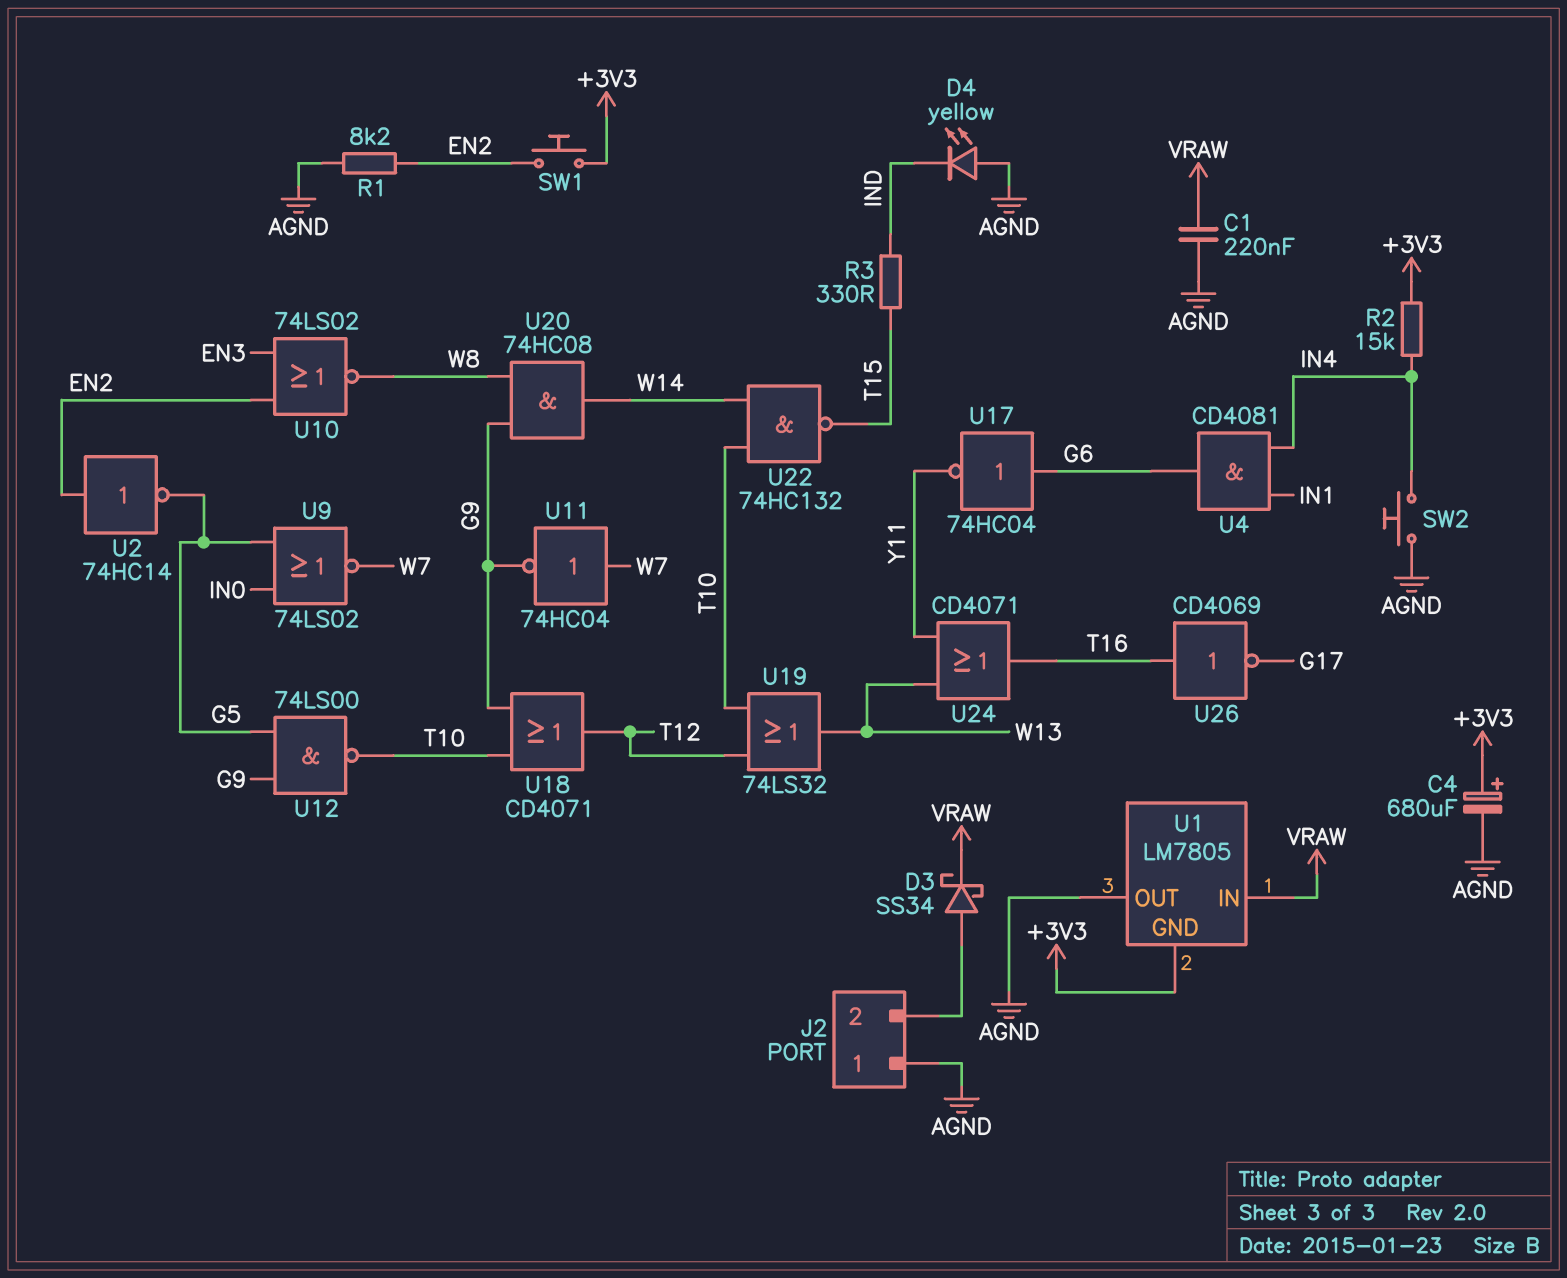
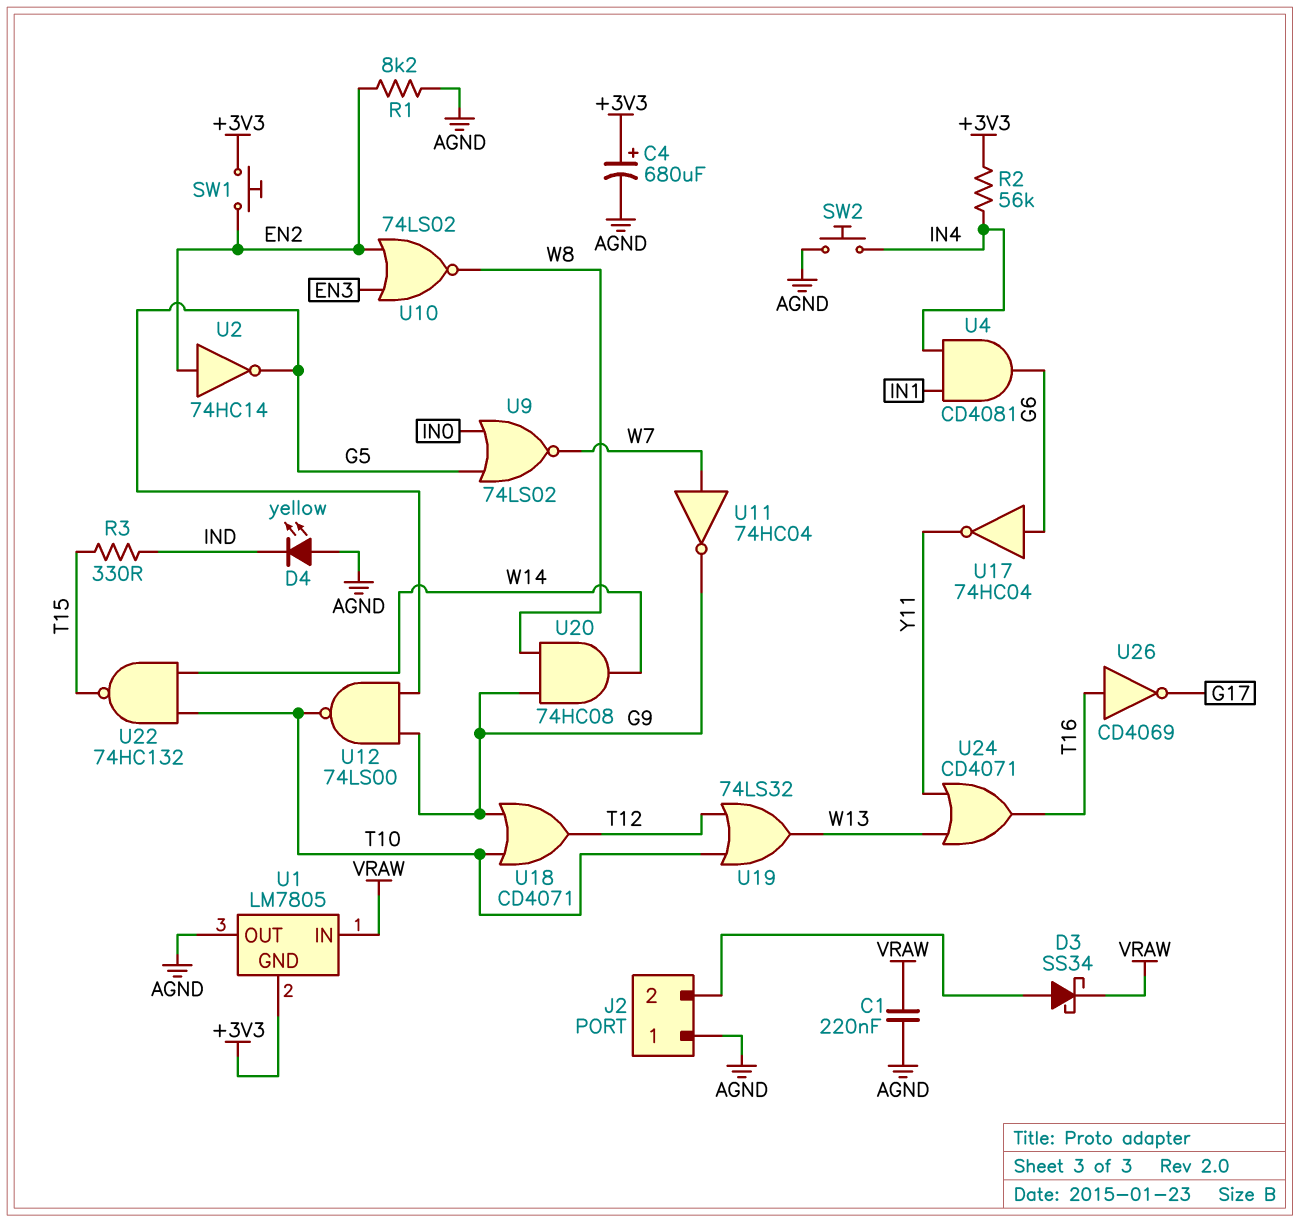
R2: 15k (+3V3, IN4) -> 56k (+3V3, IN4)

